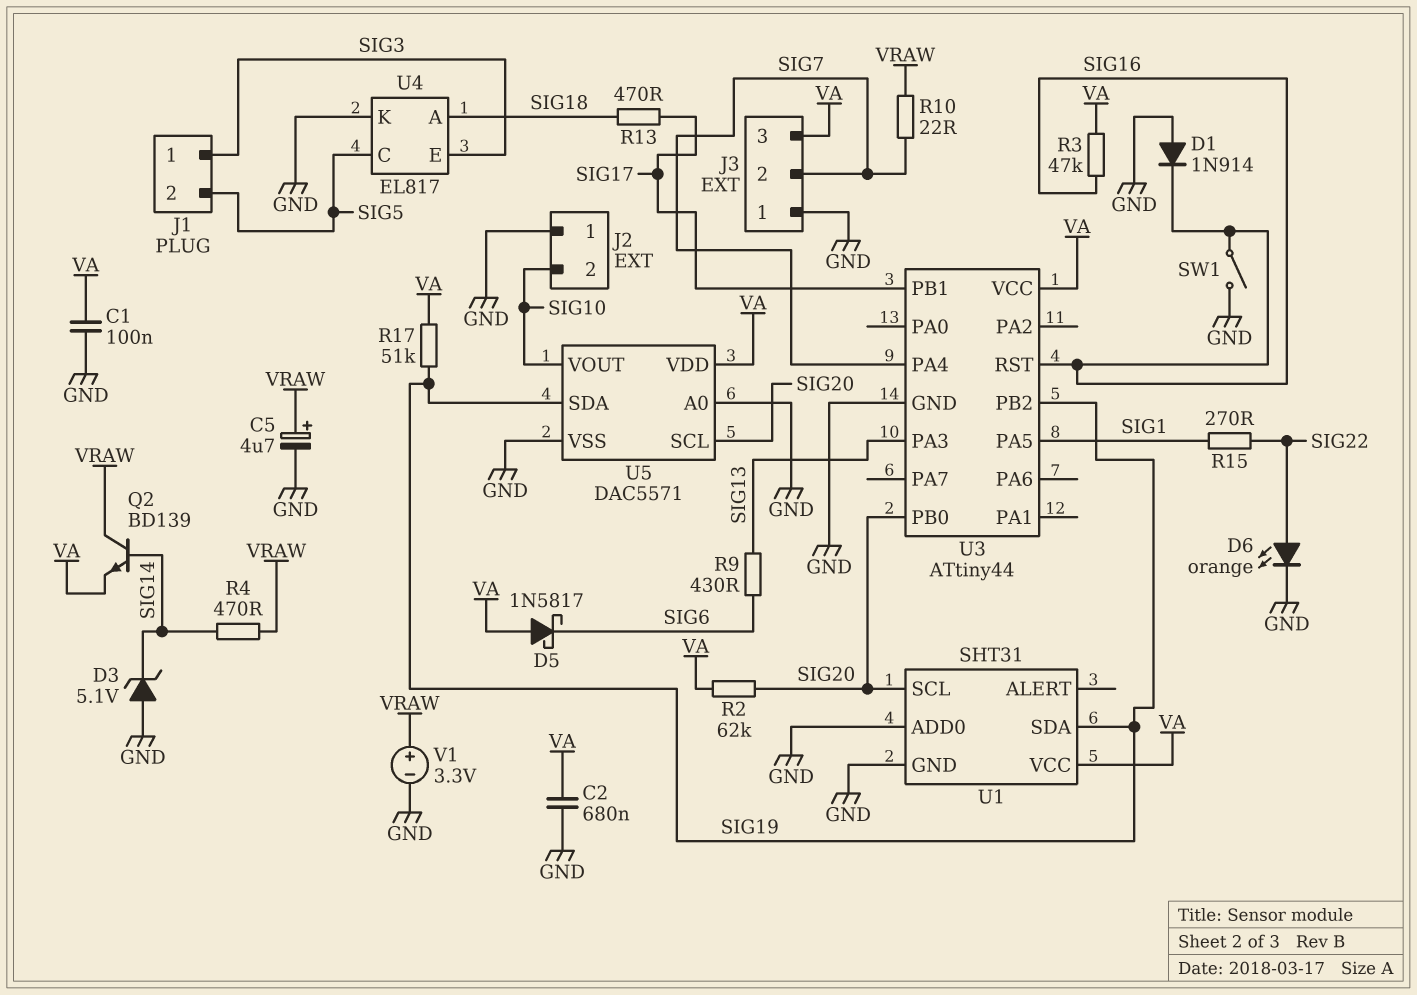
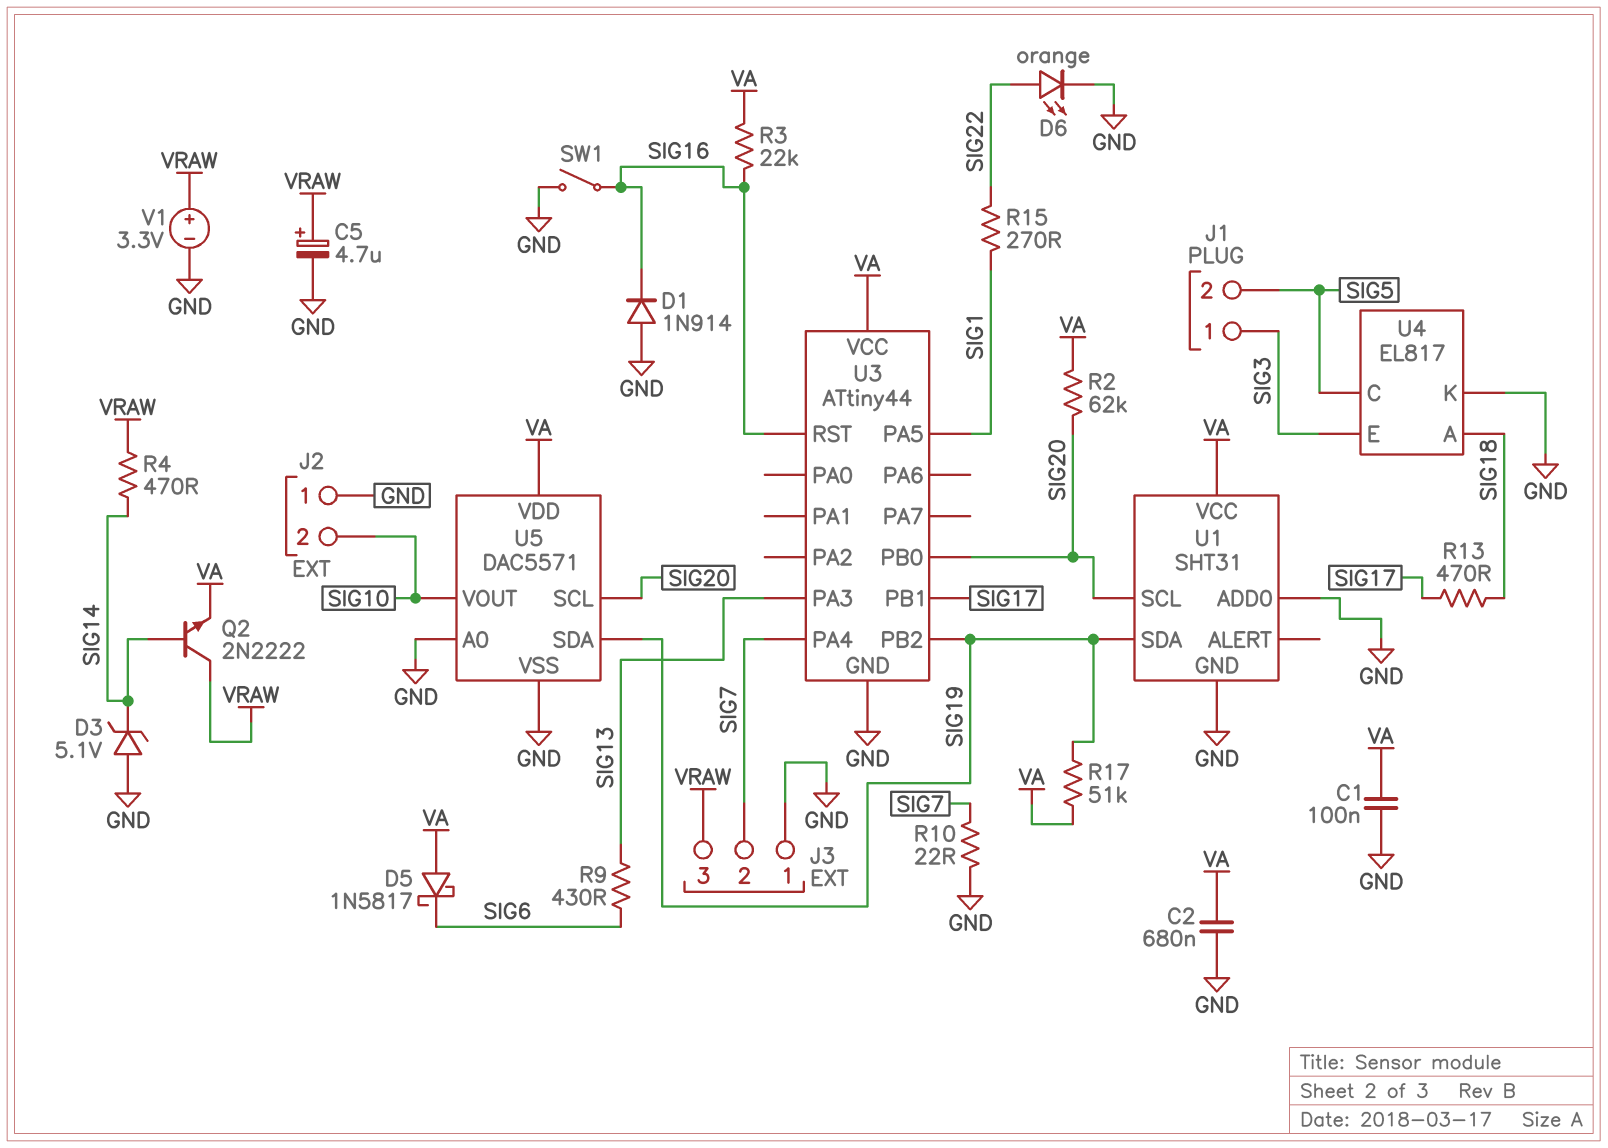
J3 pin 3: VA -> VRAW
Q2: NPN BD139 (B SIG14, C VRAW, E VA) -> NPN 2N2222 (B SIG14, C VRAW, E VA)
R3: 47k (SIG16, VA) -> 22k (SIG16, VA)
R10: 22 (SIG7, VRAW) -> 22 (GND, SIG7)

